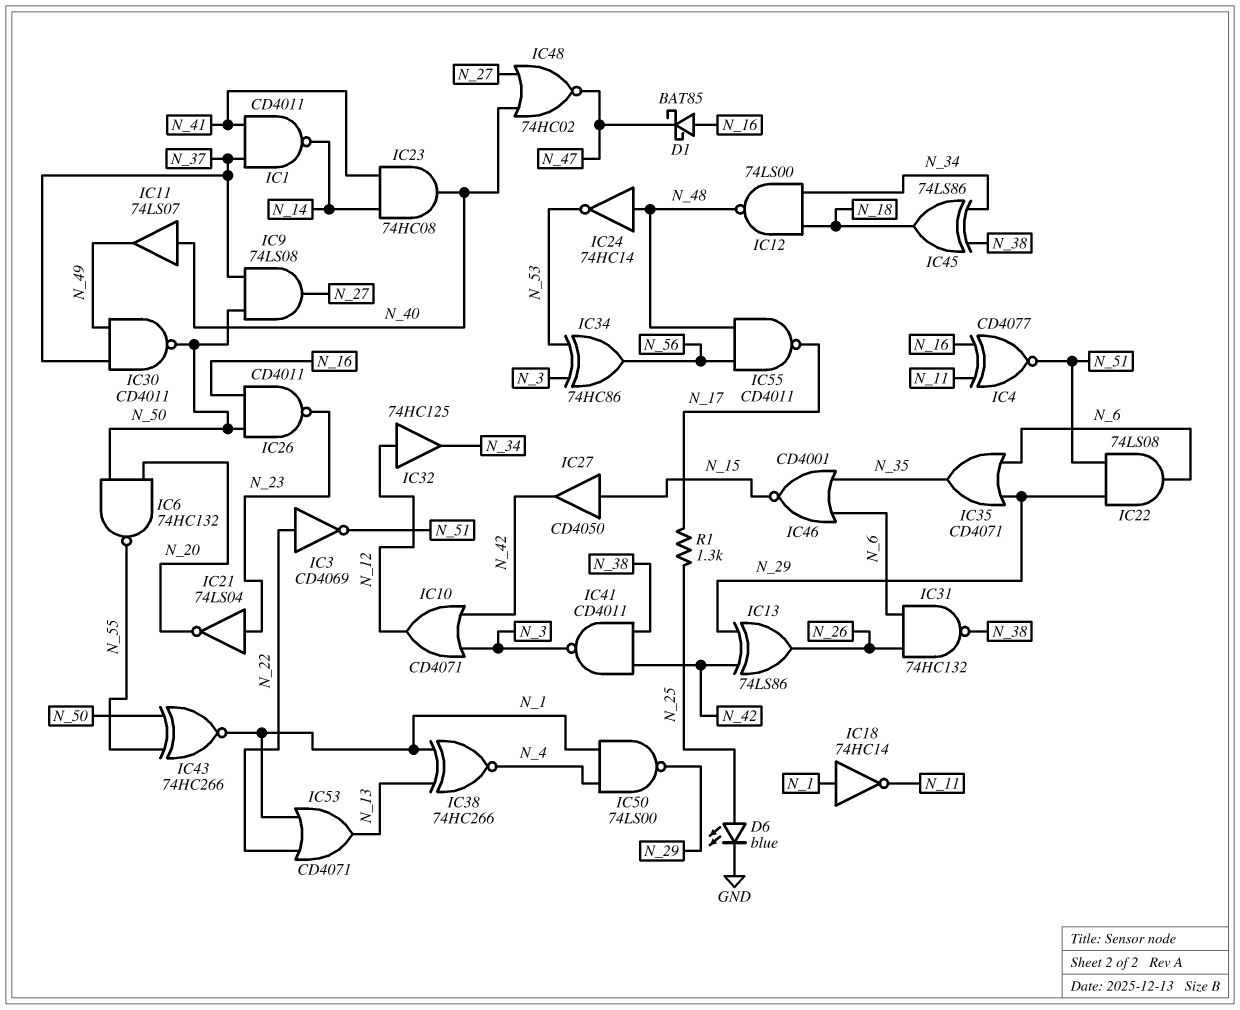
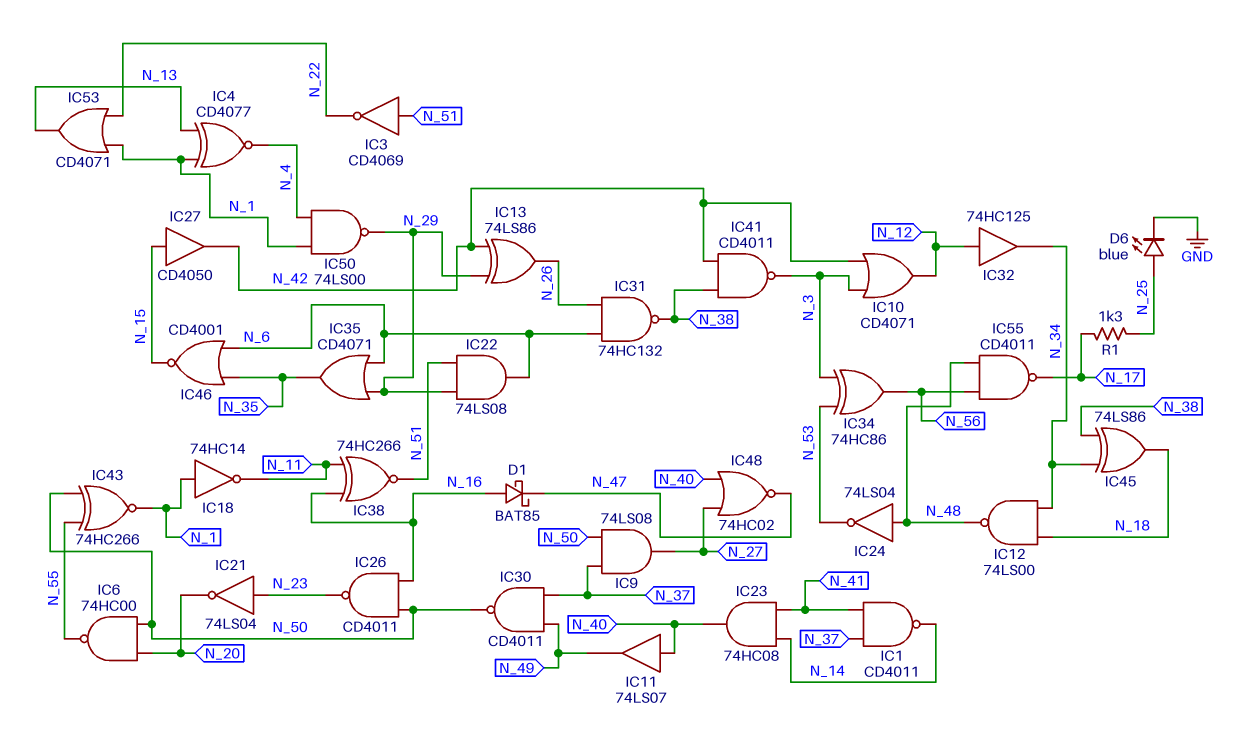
IC3: NOT CD4069 (in N_22, out N_51) -> NOT CD4069 (in N_51, out N_22)
IC4: XNOR CD4077 (in N_11, in N_16, out N_51) -> XNOR CD4077 (in N_1, in N_13, out N_4)
IC6: NAND 74HC132 (in N_20, in N_50, out N_55) -> NAND 74HC00 (in N_20, in N_50, out N_55)
IC24: NOT 74HC14 (in N_48, out N_53) -> NOT 74LS04 (in N_48, out N_53)
IC38: XNOR 74HC266 (in N_1, in N_13, out N_4) -> XNOR 74HC266 (in N_11, in N_16, out N_51)

